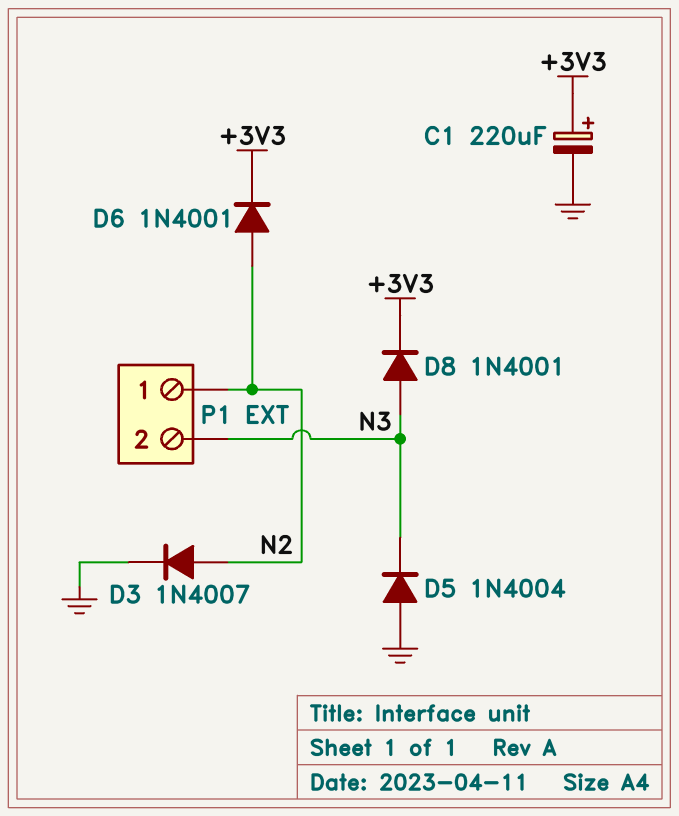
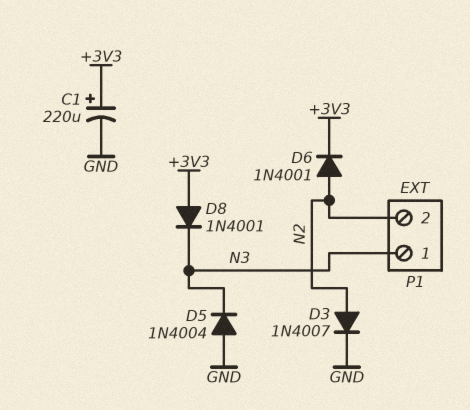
D8: diode 1N4001 (A N3, K +3V3) -> diode 1N4001 (A +3V3, K N3)
P1 pin 1: N2 -> N3
P1 pin 2: N3 -> N2

